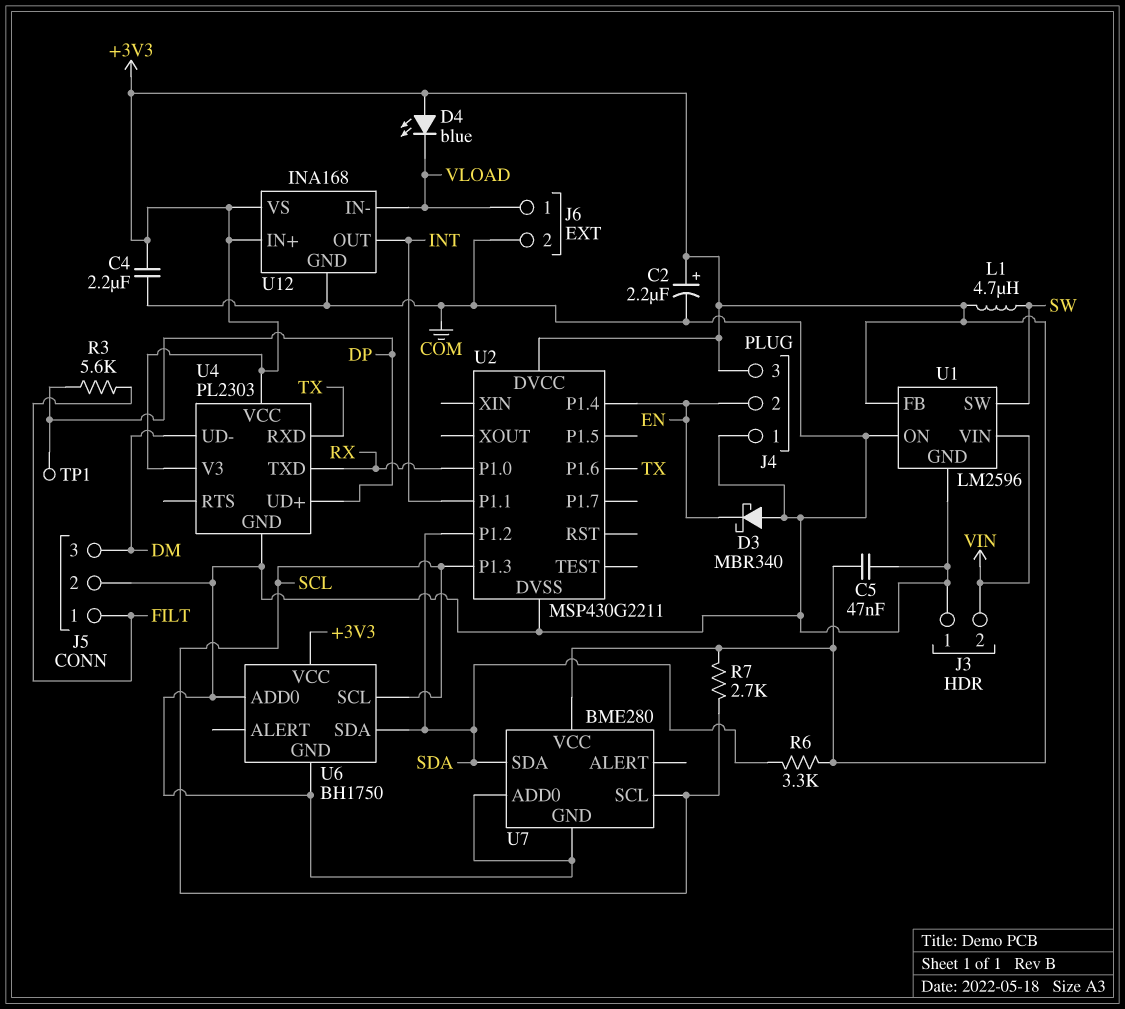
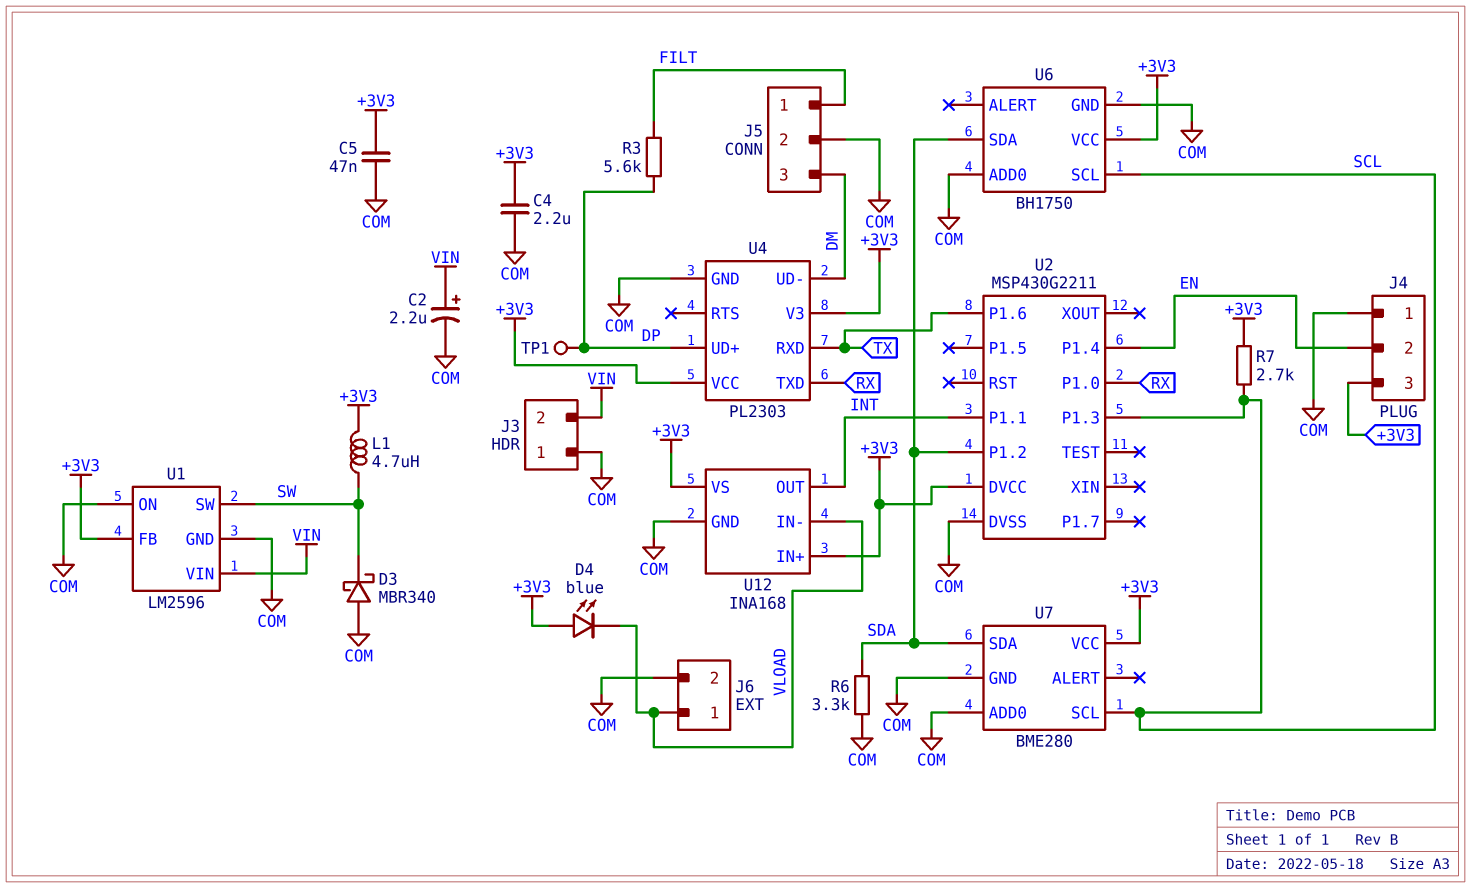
C2: 2.2uF (plus +3V3, minus COM) -> 2.2uF (plus VIN, minus COM)
D3: schottky MBR340 (A COM, K EN) -> schottky MBR340 (A COM, K SW)
R6: 3.3k (+3V3, SDA) -> 3.3k (COM, SDA)

